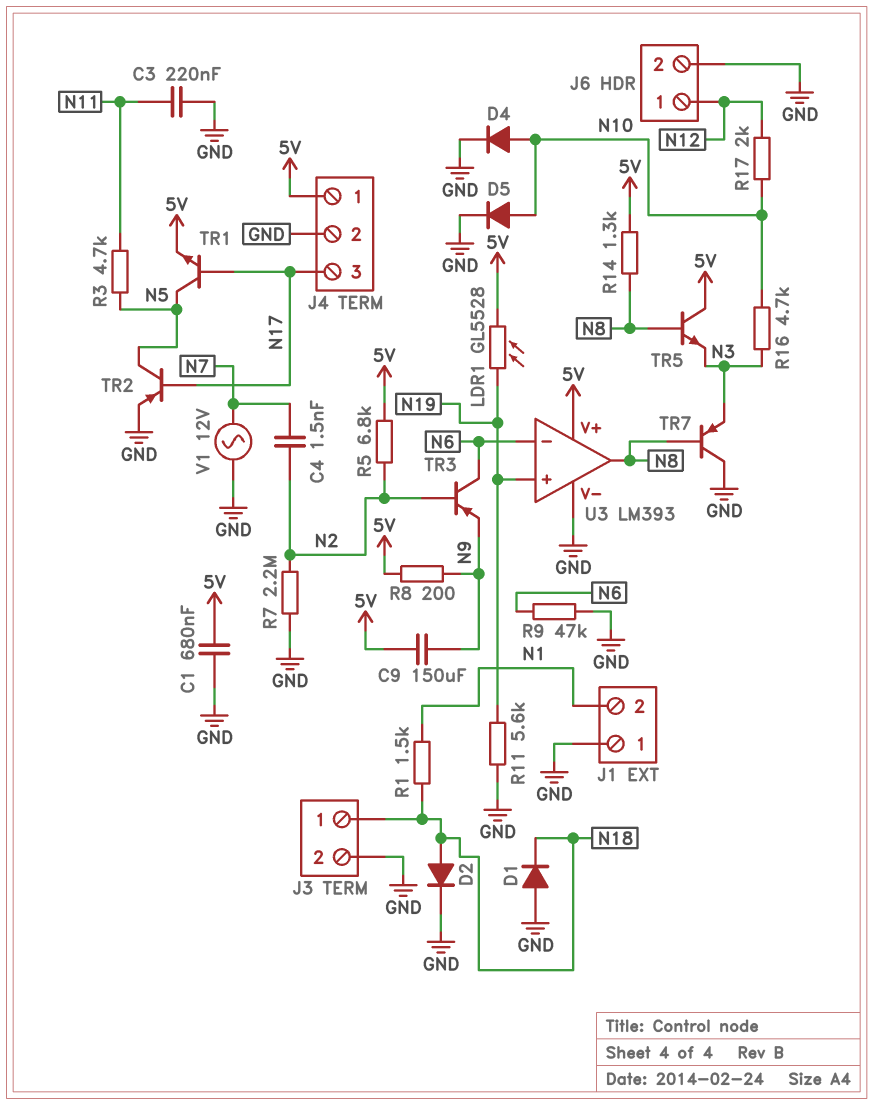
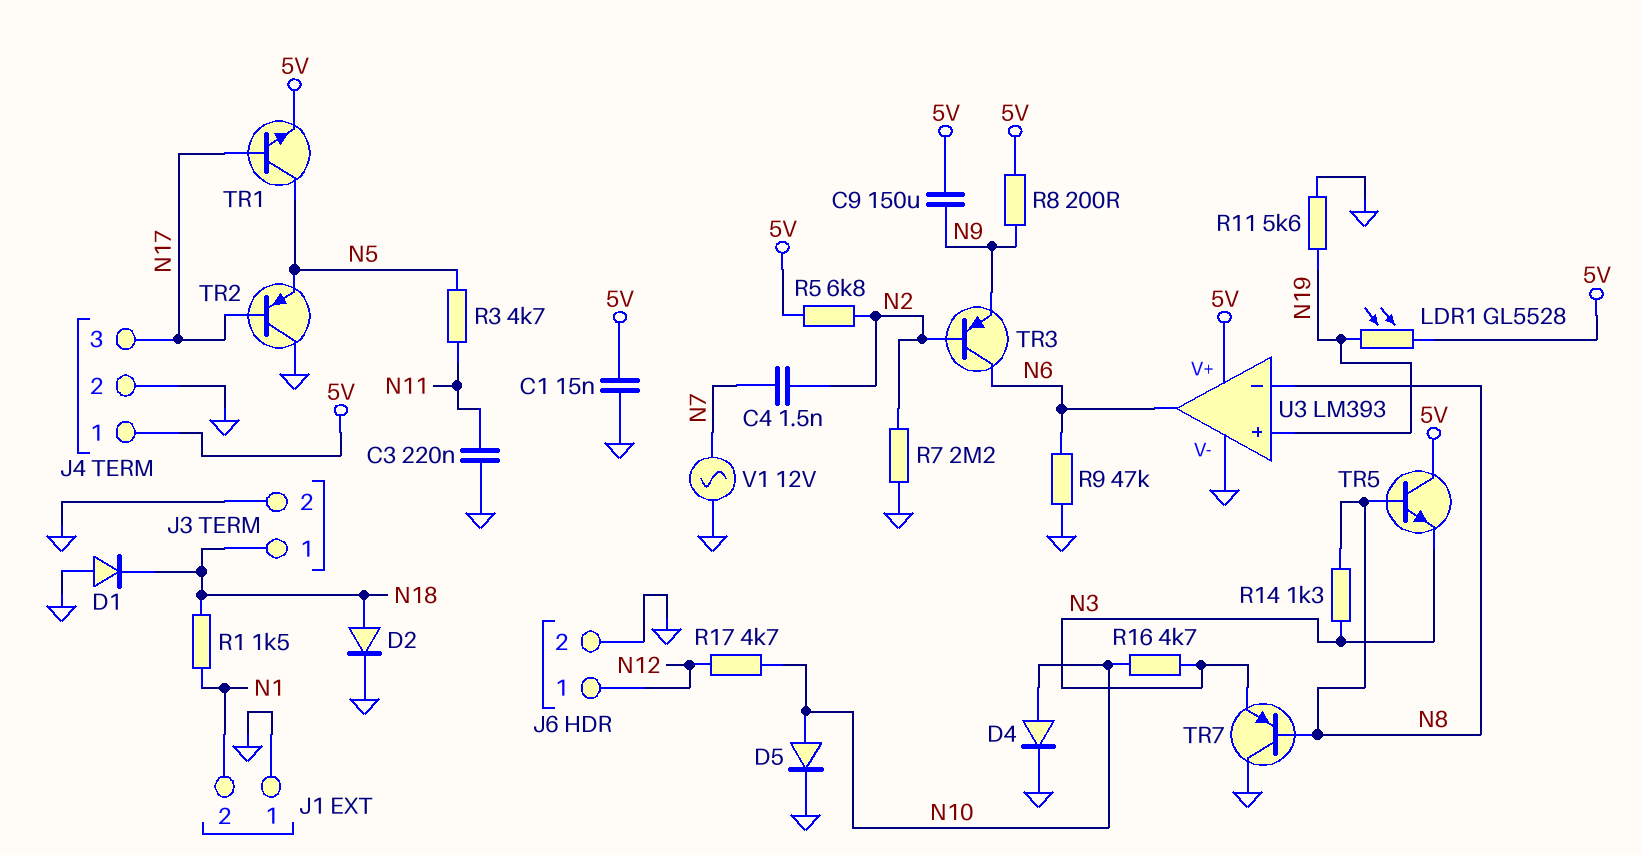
C1: 680nF (5V, GND) -> 15nF (5V, GND)
R14: 1.3k (5V, N8) -> 1.3k (N3, N8)
R17: 2k (N10, N12) -> 4.7k (N10, N12)
TR2: PNP (B N17, C N5, E GND) -> PNP (B N17, C GND, E N5)
U3 pin in-: N6 -> N8
U3 pin out: N8 -> N6

